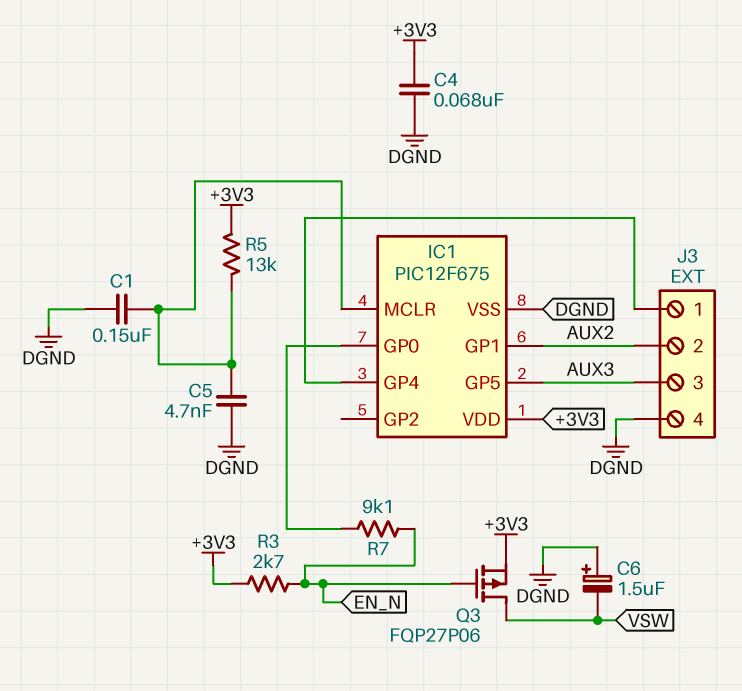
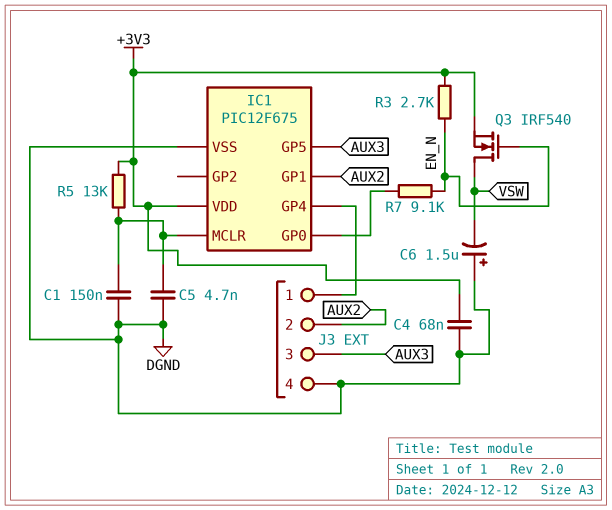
Q3: PMOS FQP27P06 (G EN_N, D VSW, S +3V3) -> NMOS IRF540 (G EN_N, D VSW, S +3V3)

